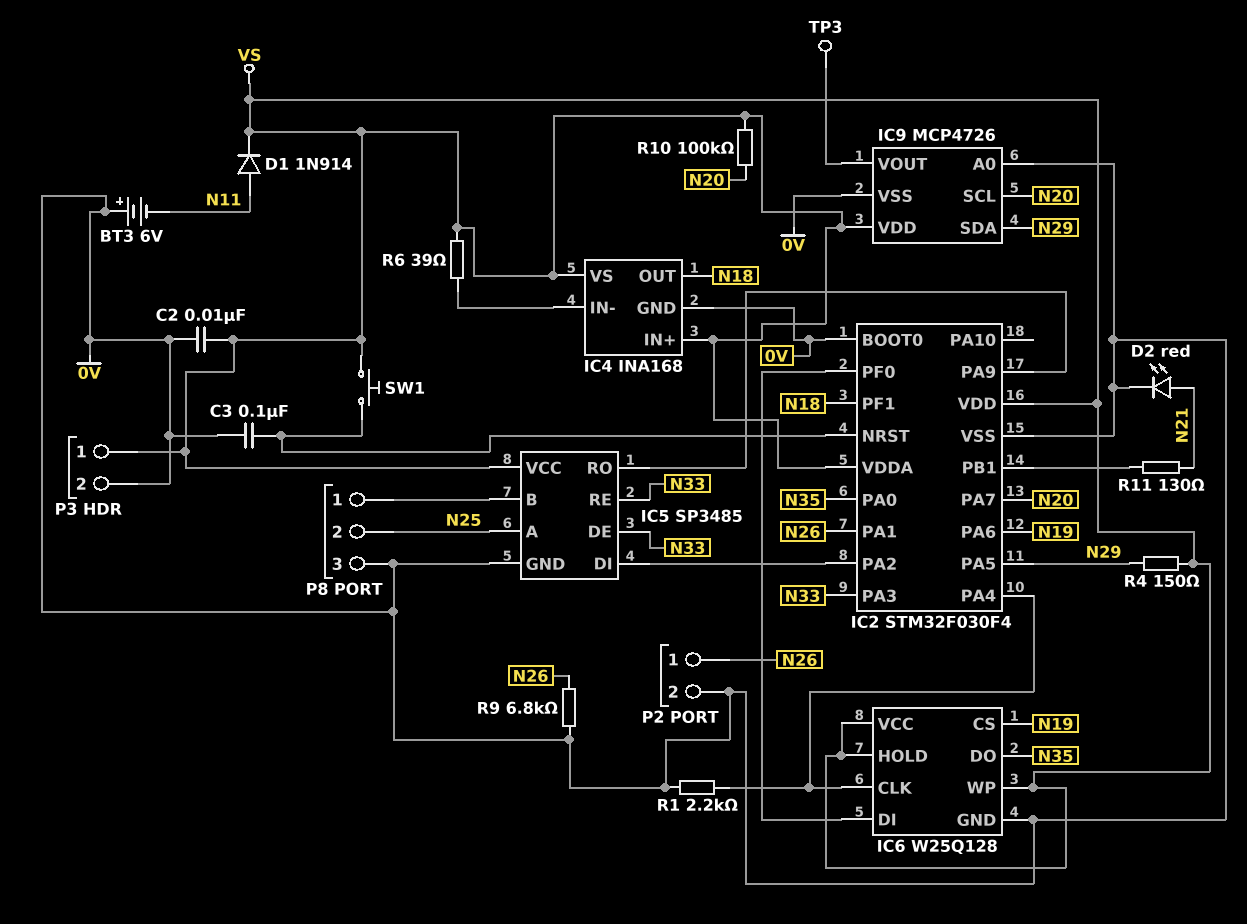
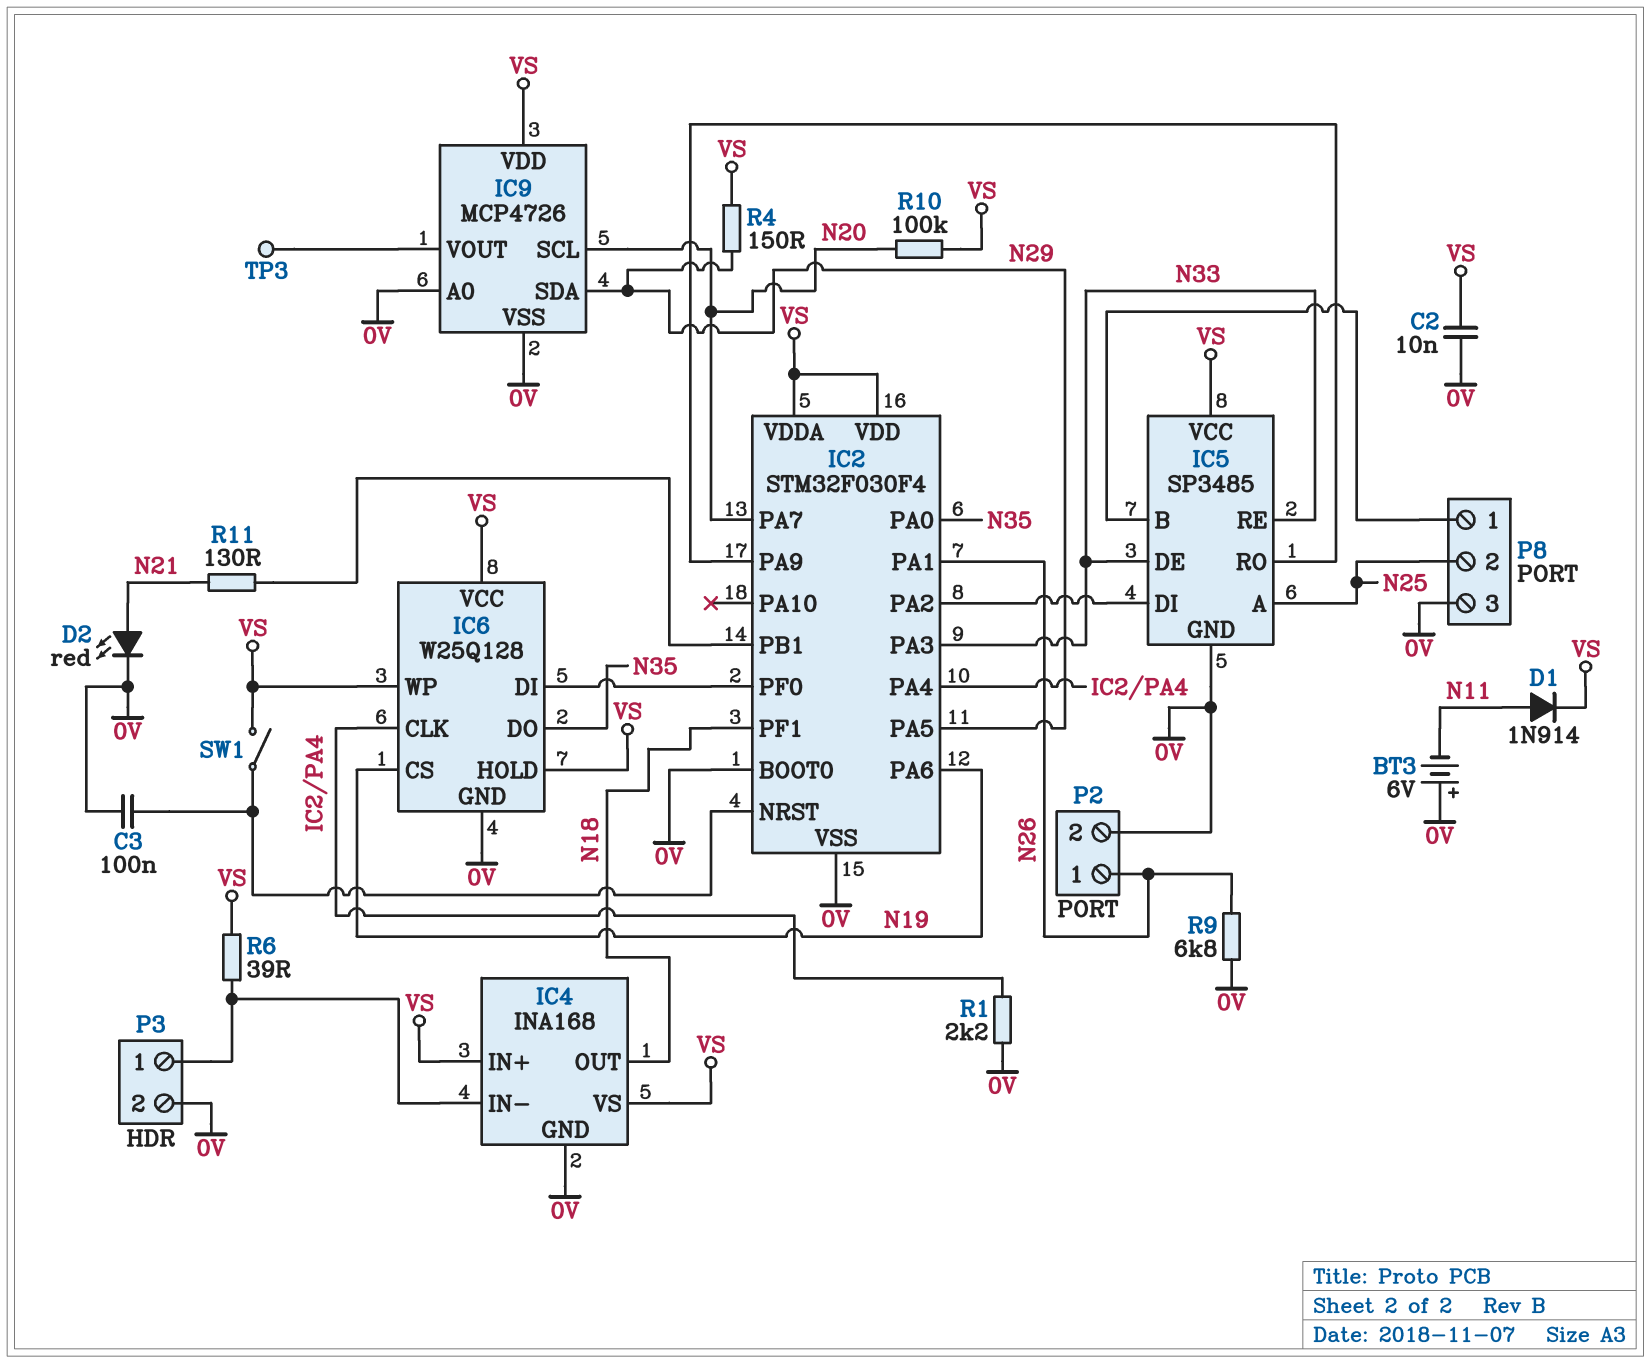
P3 pin 1: VS -> IC4/IN-
SW1: button (IC2/NRST, VS) -> switch (IC2/NRST, VS)

